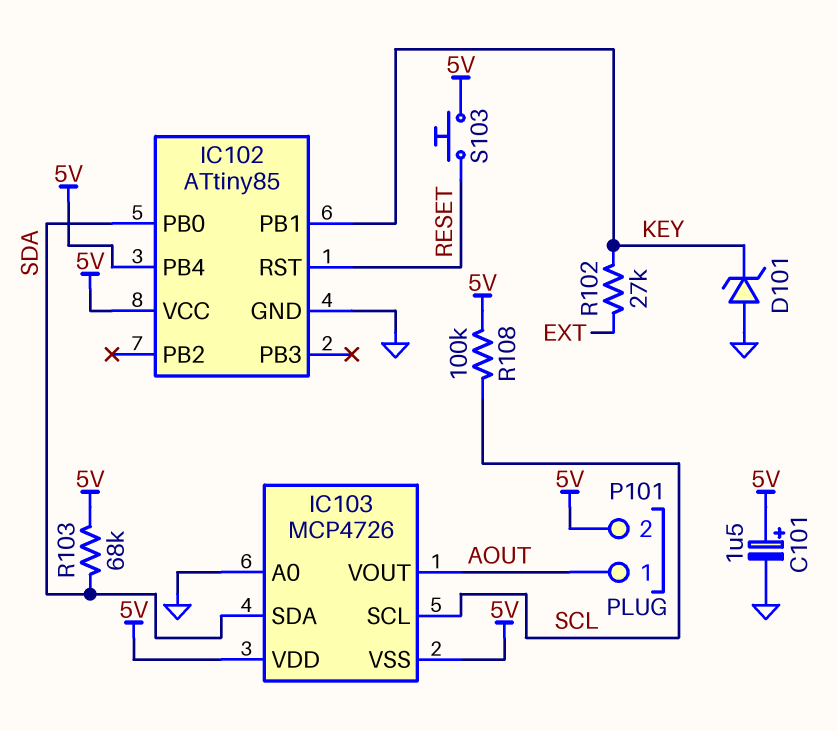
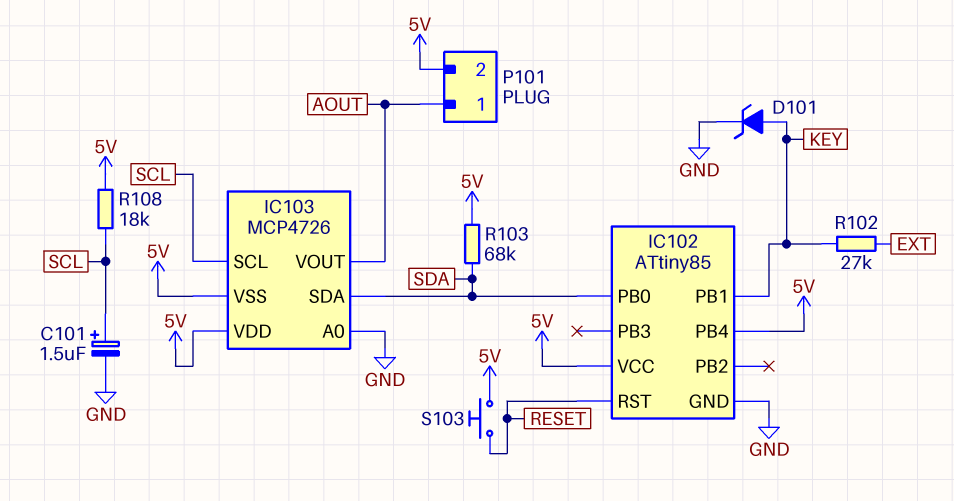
C101: 1.5uF (plus 5V, minus GND) -> 1.5uF (plus SCL, minus GND)
D101: zener (A GND, K KEY) -> zener (A KEY, K GND)
R108: 100k (5V, SCL) -> 18k (5V, SCL)

